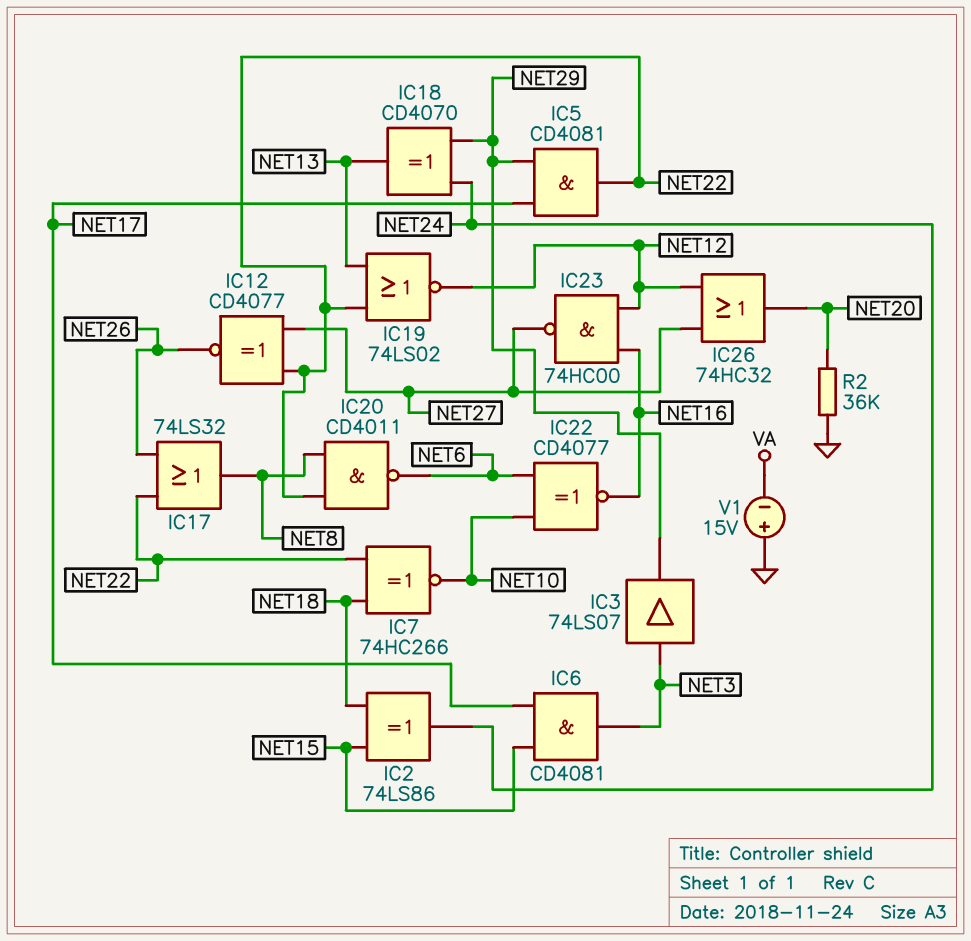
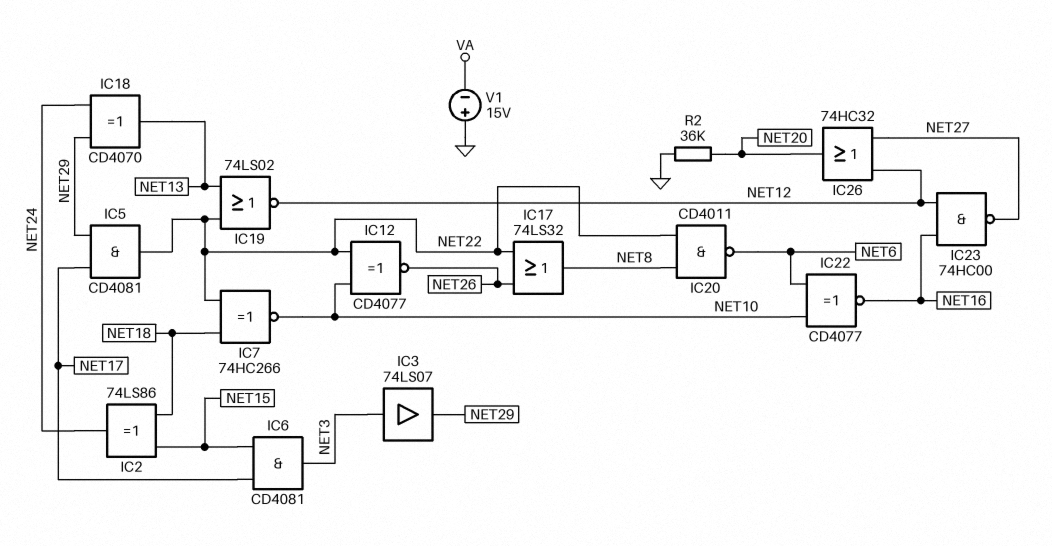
IC12: XNOR CD4077 (in NET22, in NET27, out NET26) -> XNOR CD4077 (in NET10, in NET22, out NET26)

